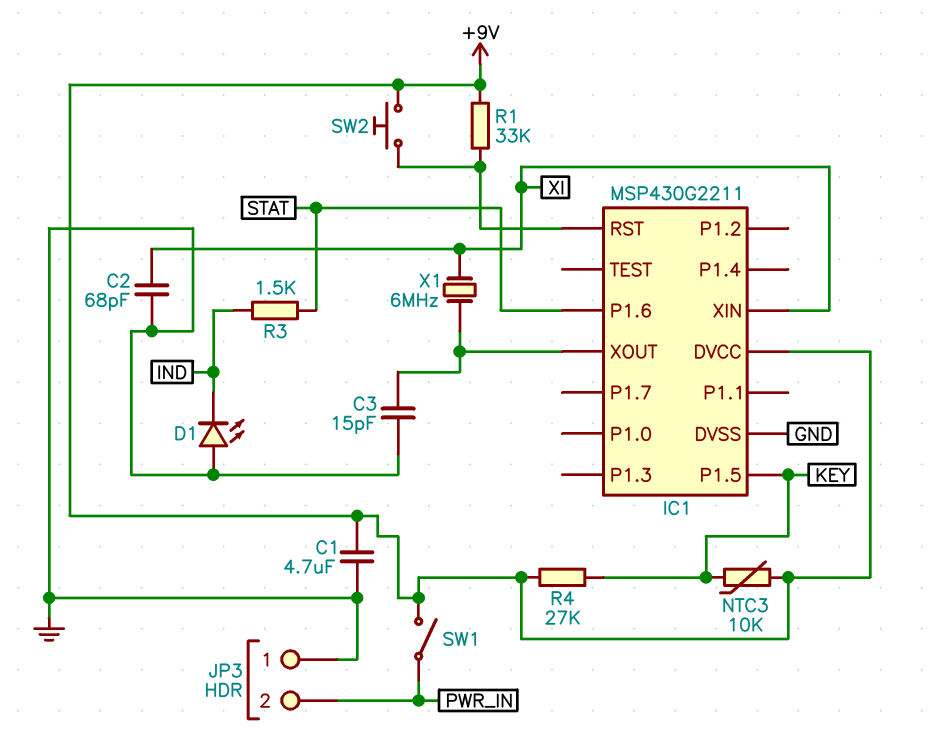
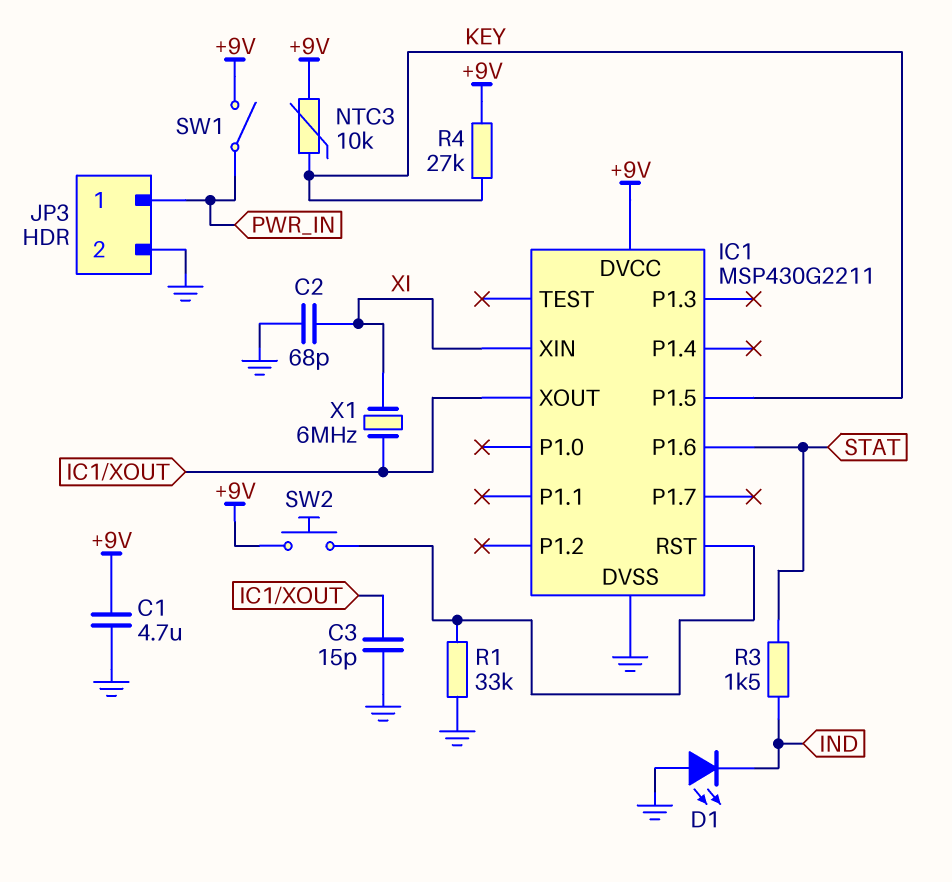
JP3 pin 1: GND -> PWR_IN
JP3 pin 2: PWR_IN -> GND
R1: 33k (+9V, IC1/RST) -> 33k (GND, IC1/RST)

